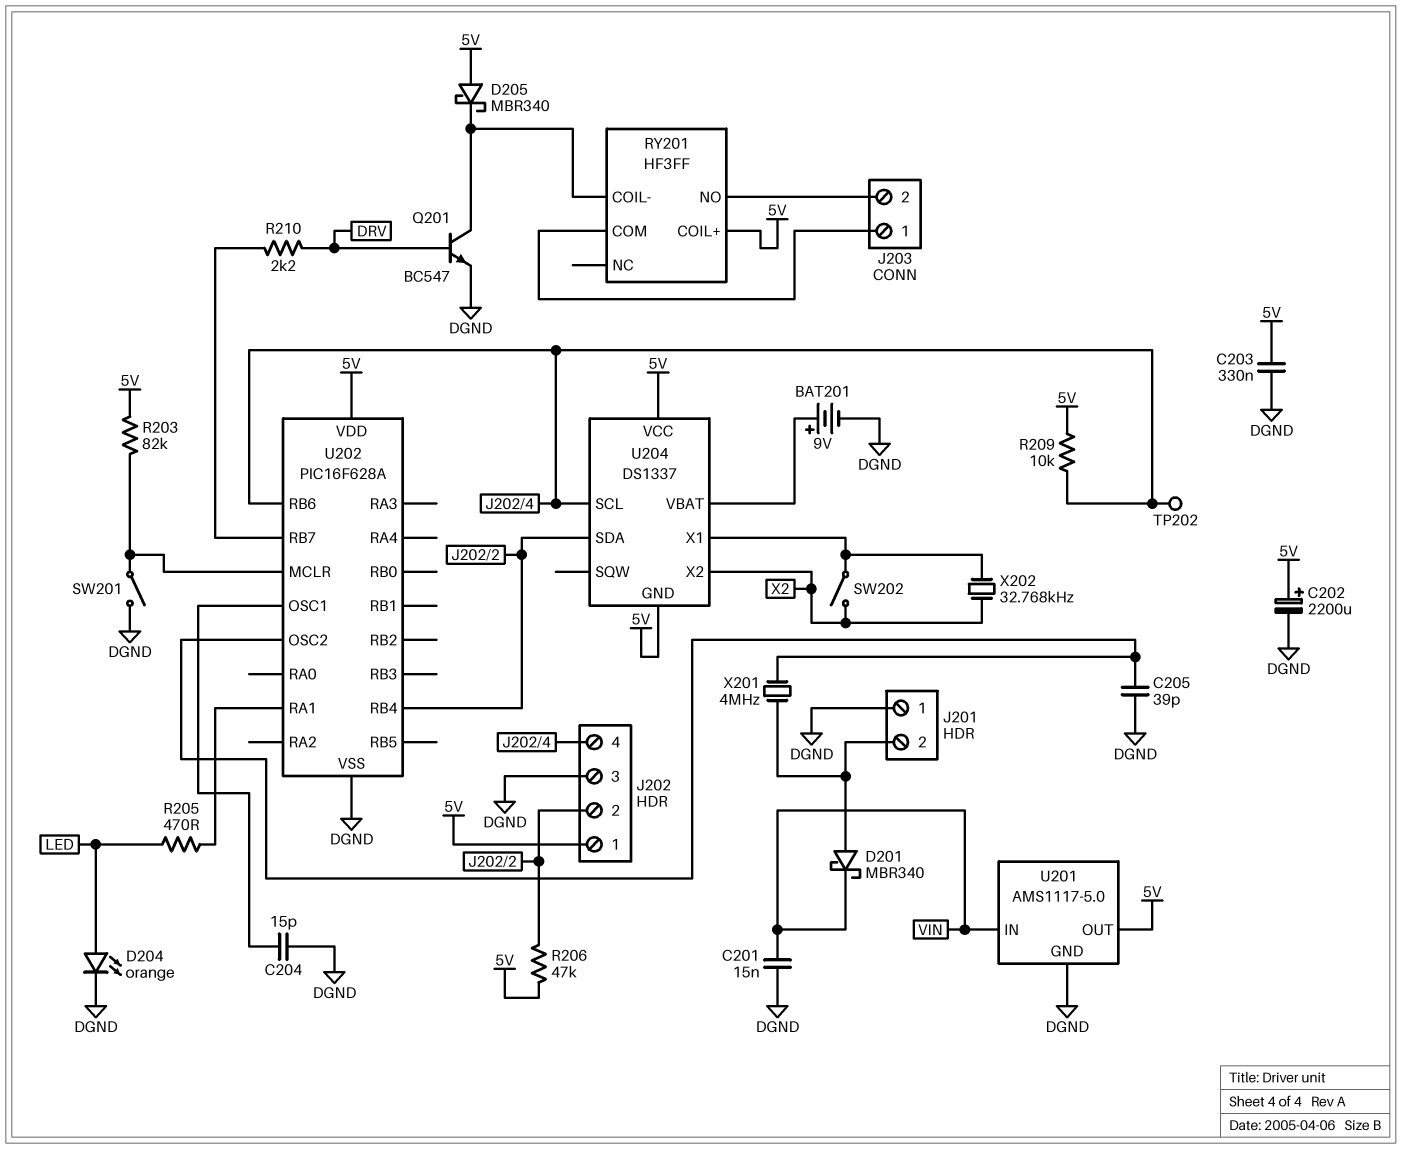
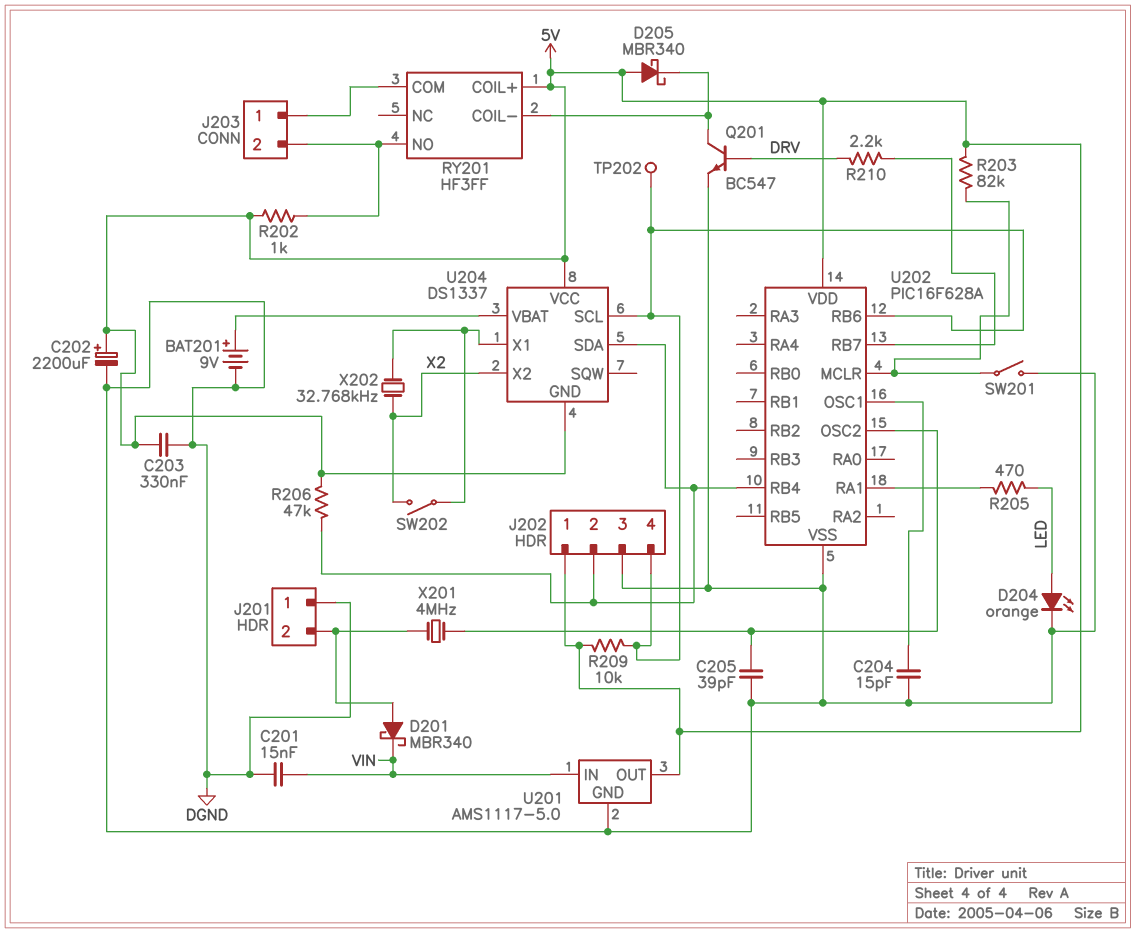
R202: none -> 1k (5V, J203/2)

